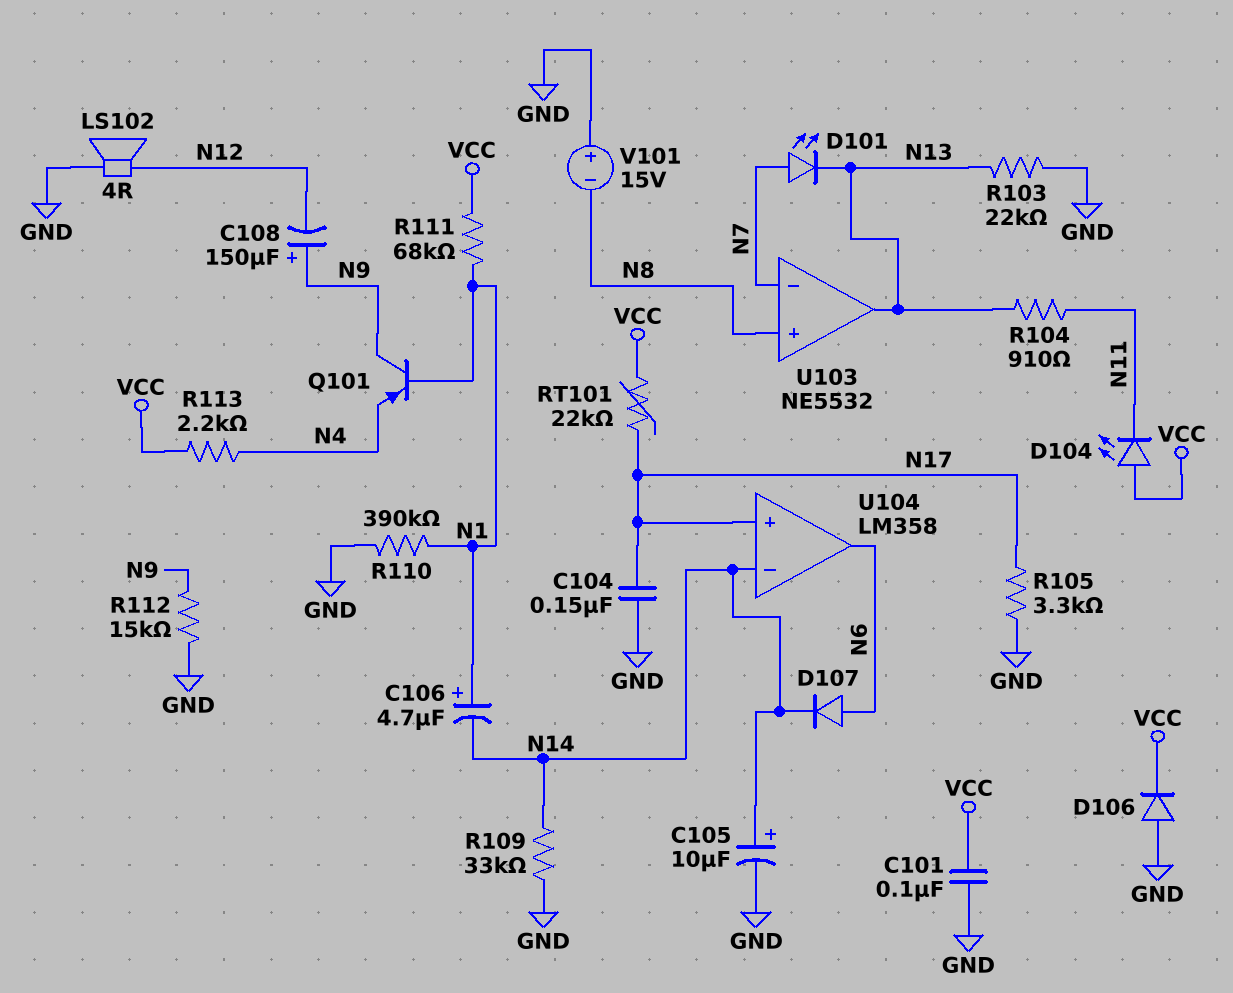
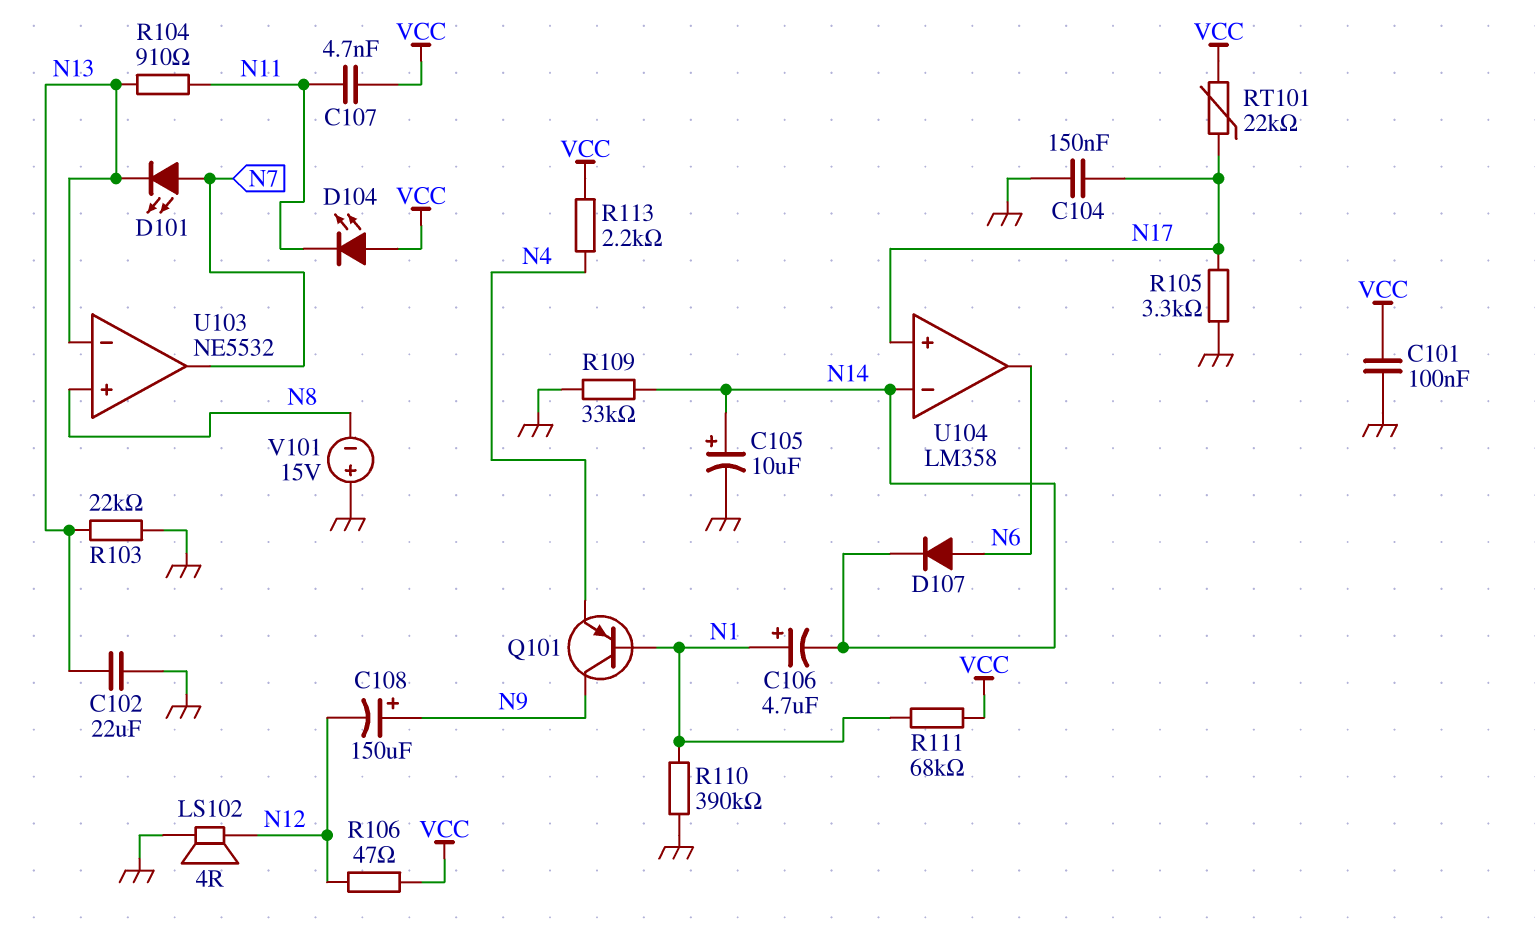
C102: none -> 22uF (GND, N13)
C107: none -> 4.7nF (N11, VCC)
D106: diode (A GND, K VCC) -> none
R106: none -> 47 (N12, VCC)
R112: 15k (GND, N9) -> none
U103 pin in-: N7 -> N13
U103 pin out: N13 -> N7

